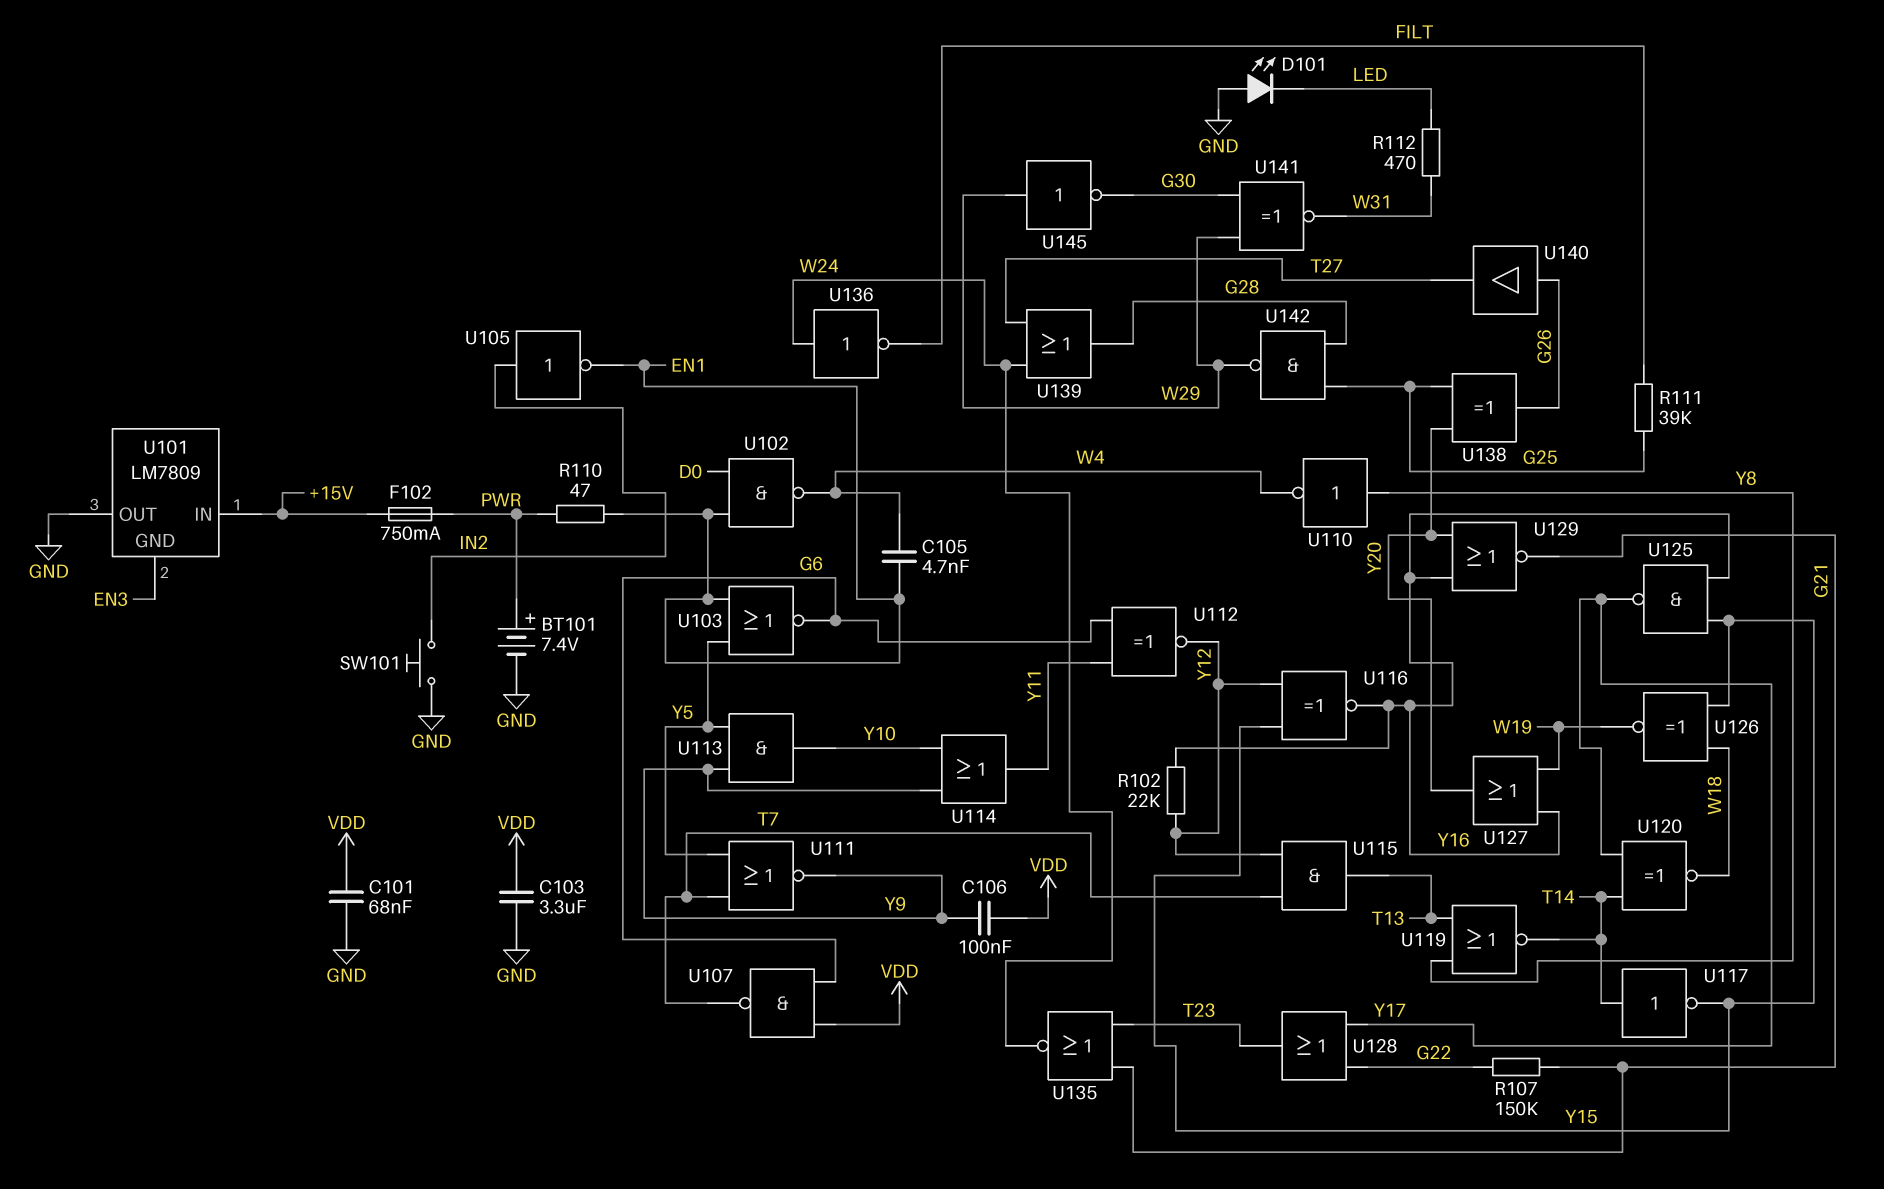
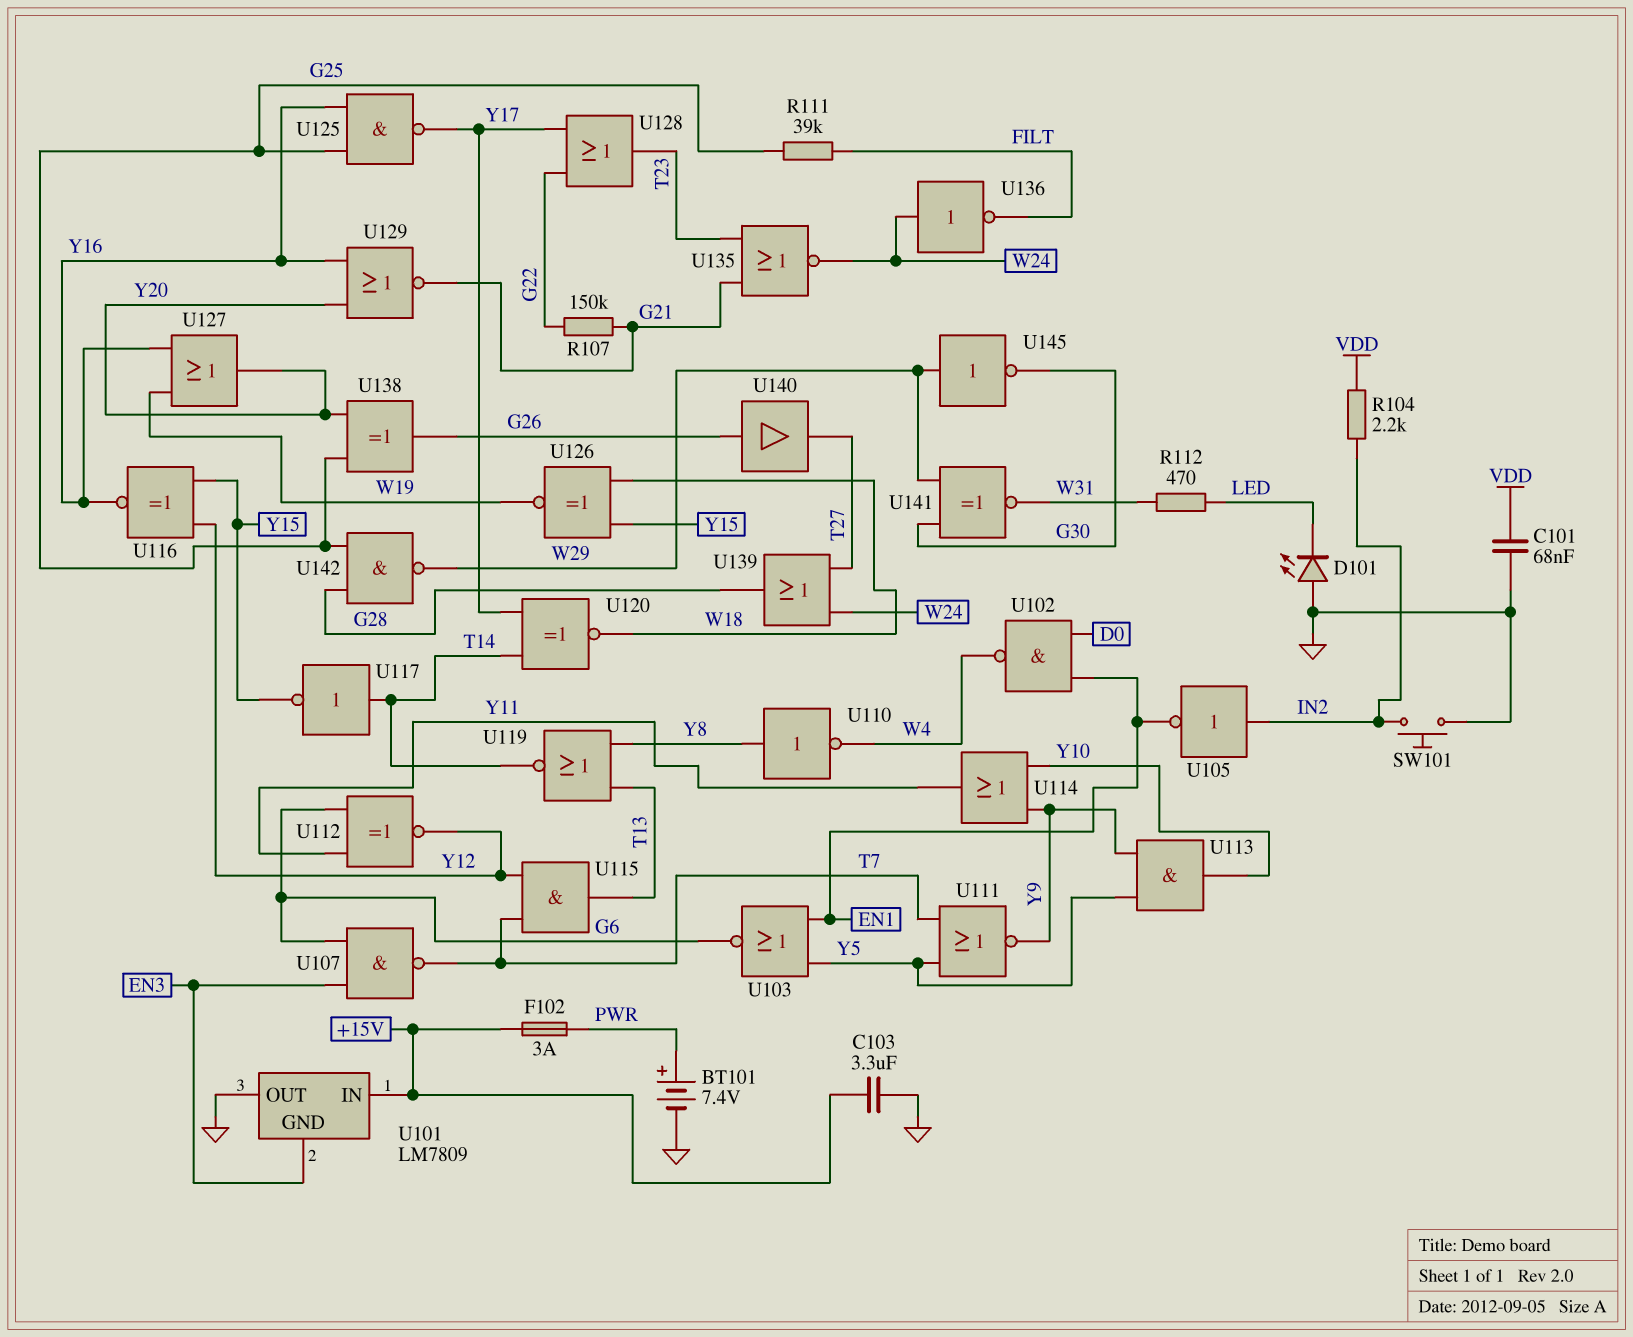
C103: 3.3uF (GND, VDD) -> 3.3uF (+15V, GND)
C105: 4.7nF (EN1, W4) -> none
C106: 100nF (VDD, Y9) -> none
F102: 750mA (+15V, PWR) -> 3A (+15V, PWR)
R102: 22k (Y12, Y16) -> none
R104: none -> 2.2k (IN2, VDD)
R110: 47 (EN1, PWR) -> none
U107: NAND (in G6, in VDD, out T7) -> NAND (in EN3, in G6, out T7)
U125: NAND (in Y15, in Y16, out Y17) -> NAND (in G25, in Y16, out Y17)

